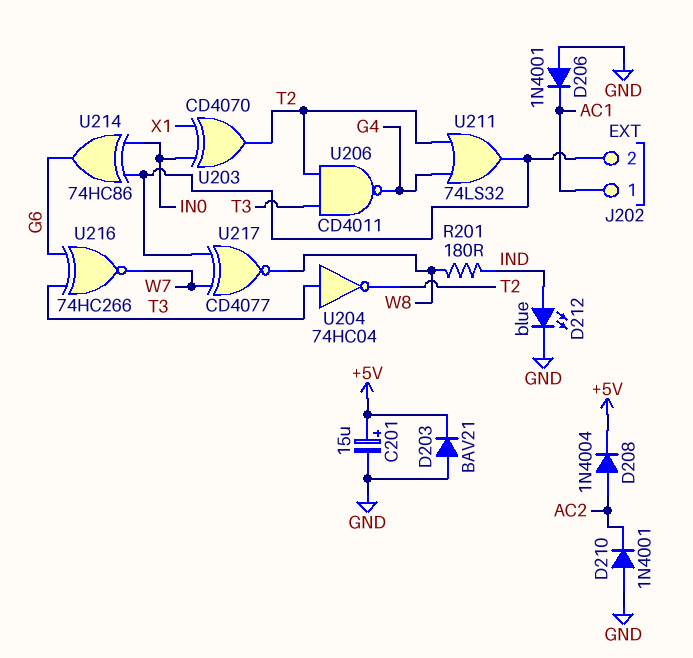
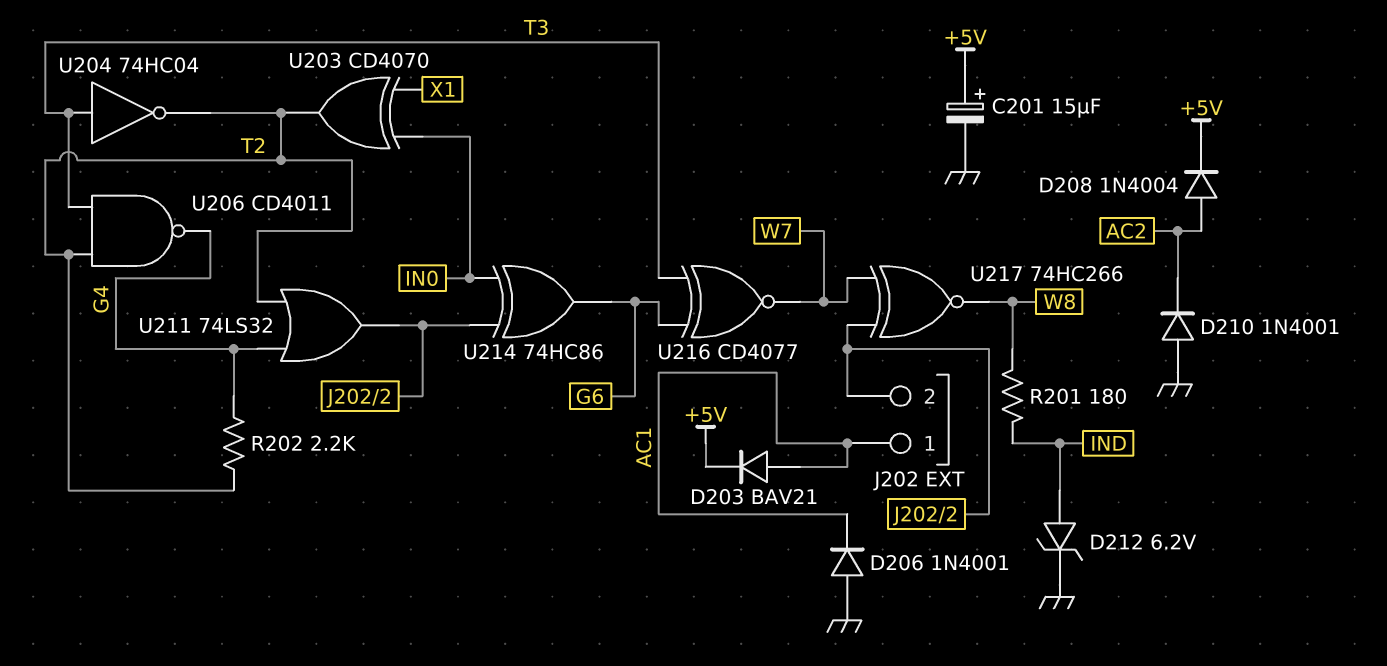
D203: diode BAV21 (A GND, K +5V) -> diode BAV21 (A AC1, K +5V)
D212: LED blue (A IND, K GND) -> zener 6.2V (A IND, K GND)
R202: none -> 2.2k (G4, T2)
U216: XNOR 74HC266 (in G6, in T3, out W7) -> XNOR CD4077 (in G6, in T3, out W7)
U217: XNOR CD4077 (in J202/2, in W7, out W8) -> XNOR 74HC266 (in J202/2, in W7, out W8)

